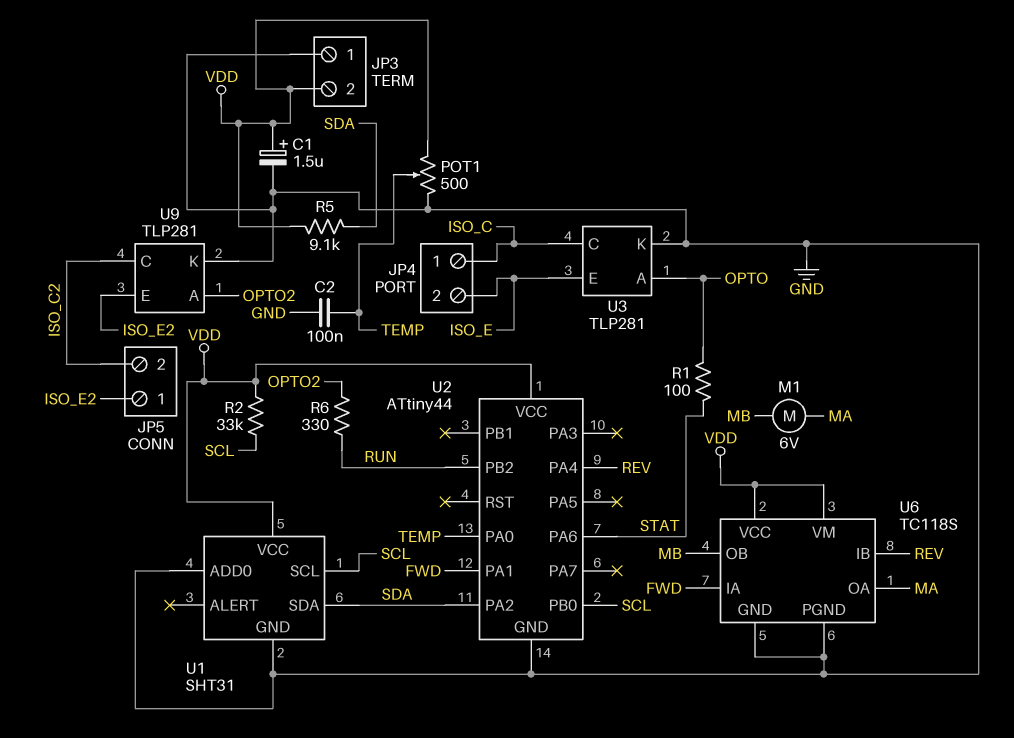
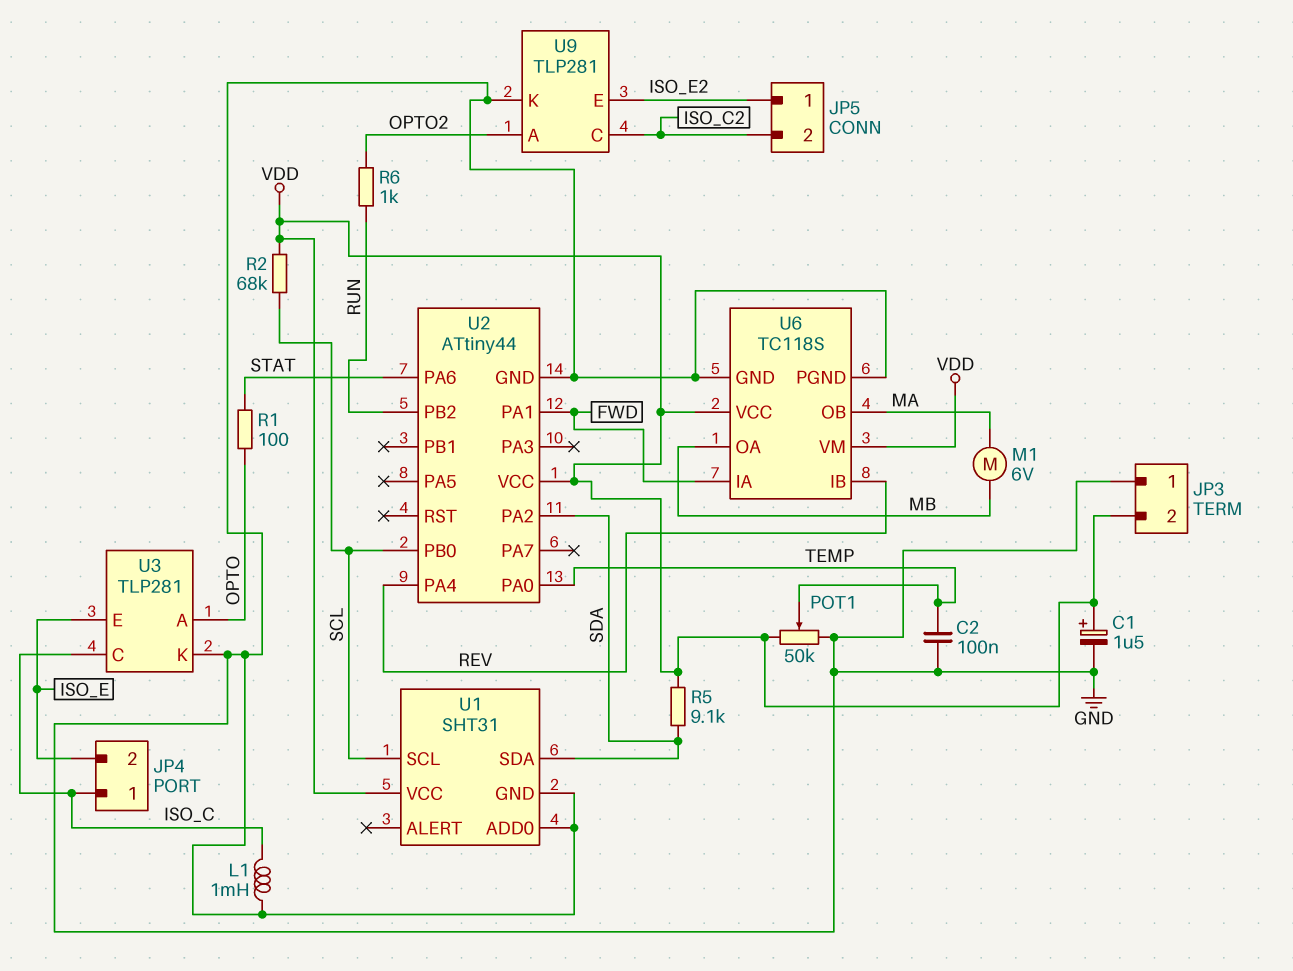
L1: none -> 1mH (GND, ISO_C)
POT1: 500 (GND, VDD, wiper TEMP) -> 50k (GND, VDD, wiper TEMP)
R2: 33k (SCL, VDD) -> 68k (SCL, VDD)
R6: 330 (OPTO2, RUN) -> 1k (OPTO2, RUN)
U6 pin OA: MA -> MB
U6 pin OB: MB -> MA

